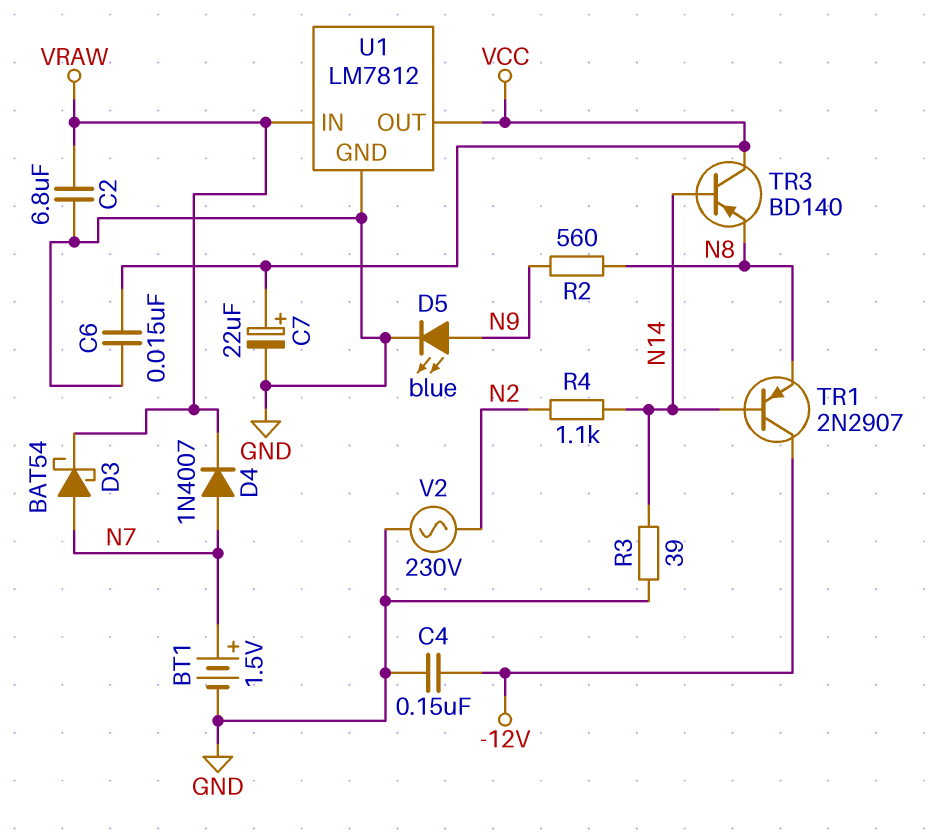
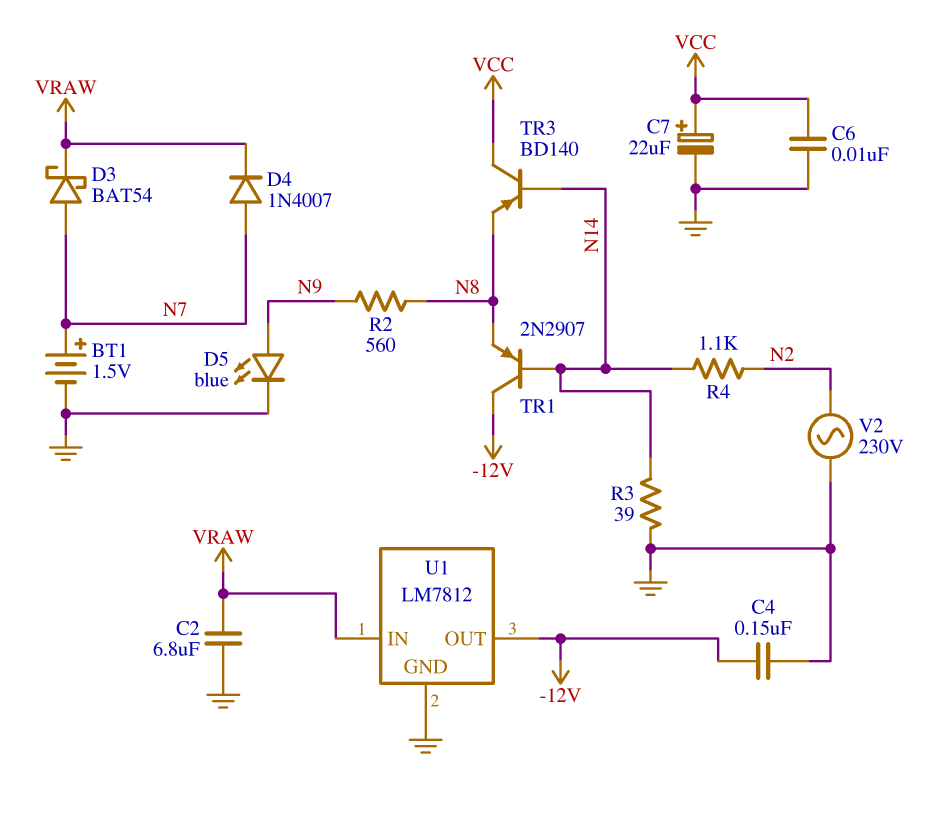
C6: 15nF (GND, VCC) -> 10nF (GND, VCC)
U1 pin OUT: VCC -> -12V

